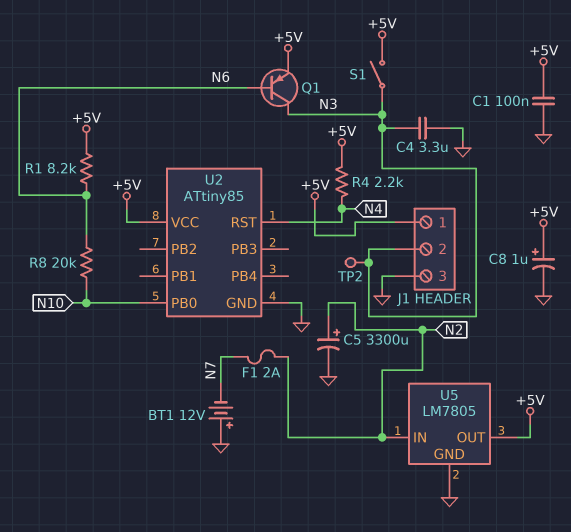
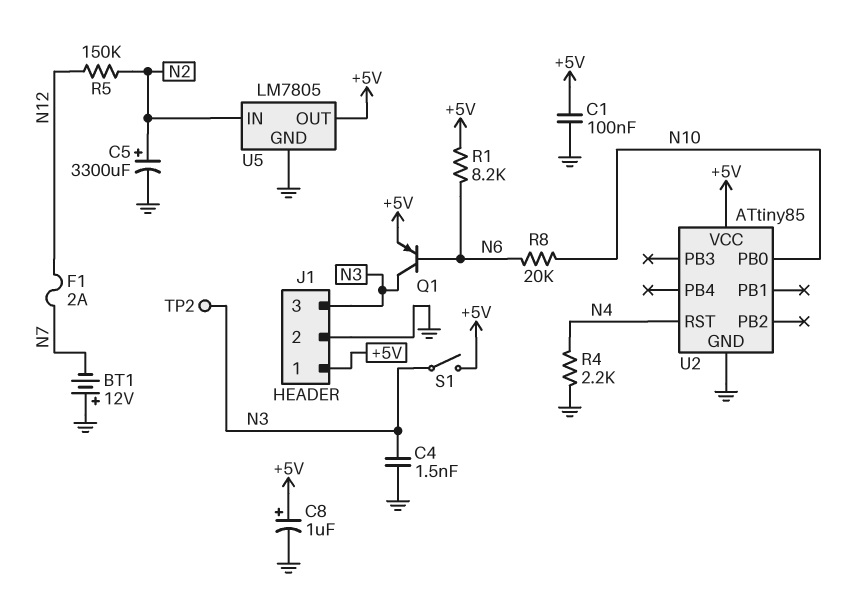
C4: 3.3uF (GND, N3) -> 1.5nF (GND, N3)
F1: 2A (N2, N7) -> 2A (N7, N12)
J1 pin 2: N3 -> GND
J1 pin 3: GND -> N3
R4: 2.2k (+5V, N4) -> 2.2k (GND, N4)
R5: none -> 150k (N2, N12)

